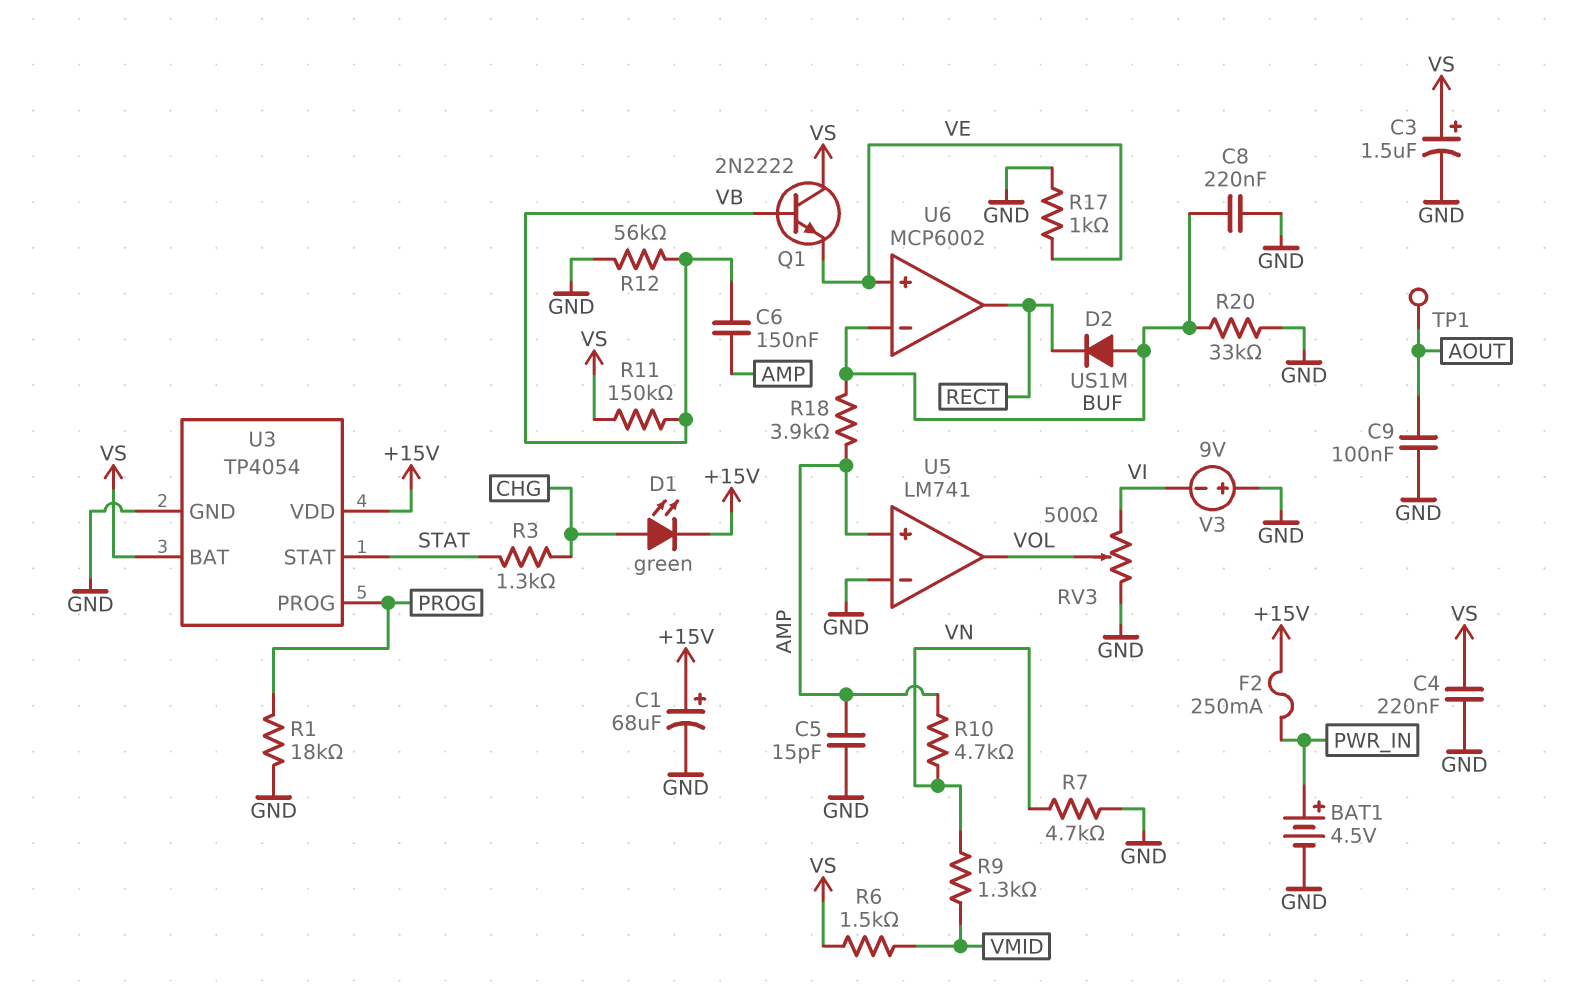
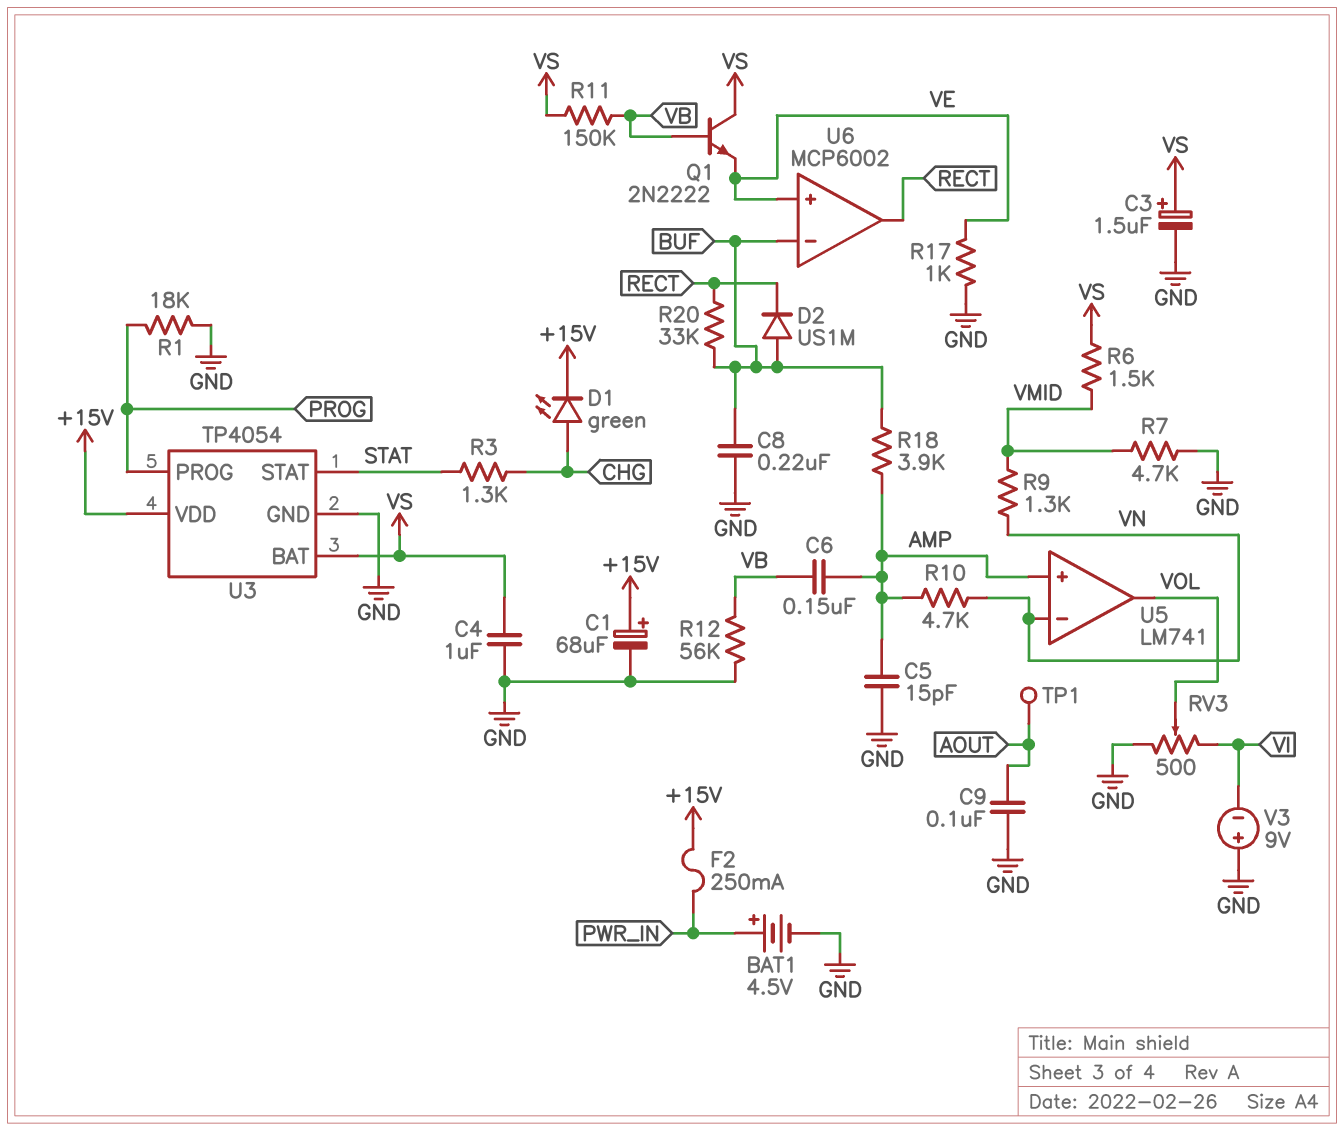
C4: 220nF (GND, VS) -> 1uF (GND, VS)
R7: 4.7k (GND, VN) -> 4.7k (GND, VMID)
R20: 33k (BUF, GND) -> 33k (BUF, RECT)
U5 pin in-: GND -> VN

